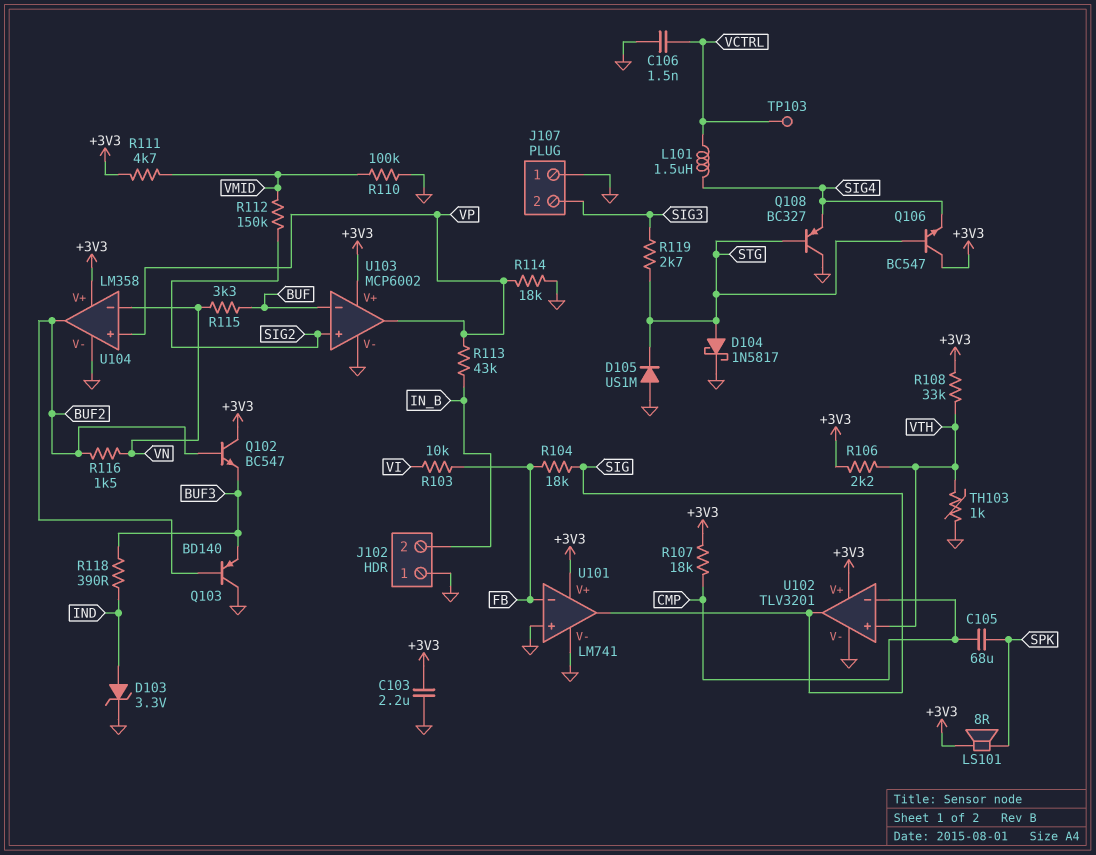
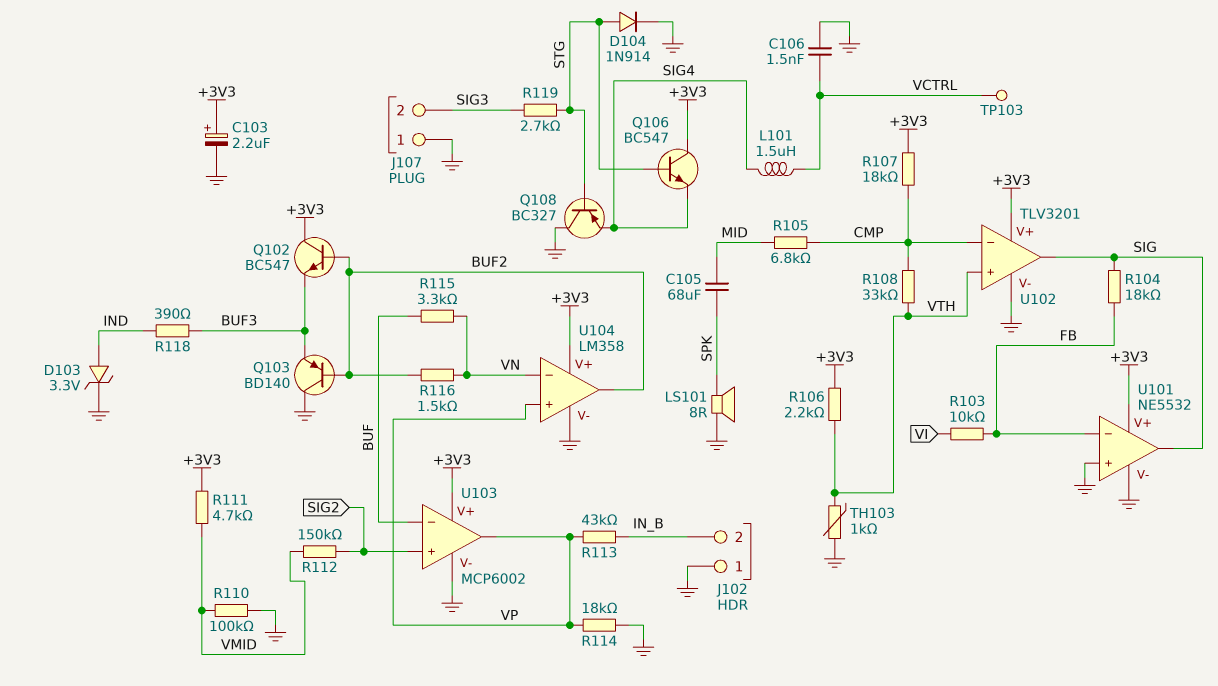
C103: 2.2uF (+3V3, GND) -> 2.2uF (plus +3V3, minus GND)
C105: 68uF (CMP, SPK) -> 68uF (MID, SPK)
D104: schottky 1N5817 (A STG, K GND) -> diode 1N914 (A STG, K GND)
D105: diode US1M (A GND, K STG) -> none
LS101: speaker 8R (+3V3, SPK) -> speaker 8R (GND, SPK)
R105: none -> 6.8k (CMP, MID)
R108: 33k (+3V3, VTH) -> 33k (CMP, VTH)
U101: LM741 -> NE5532

